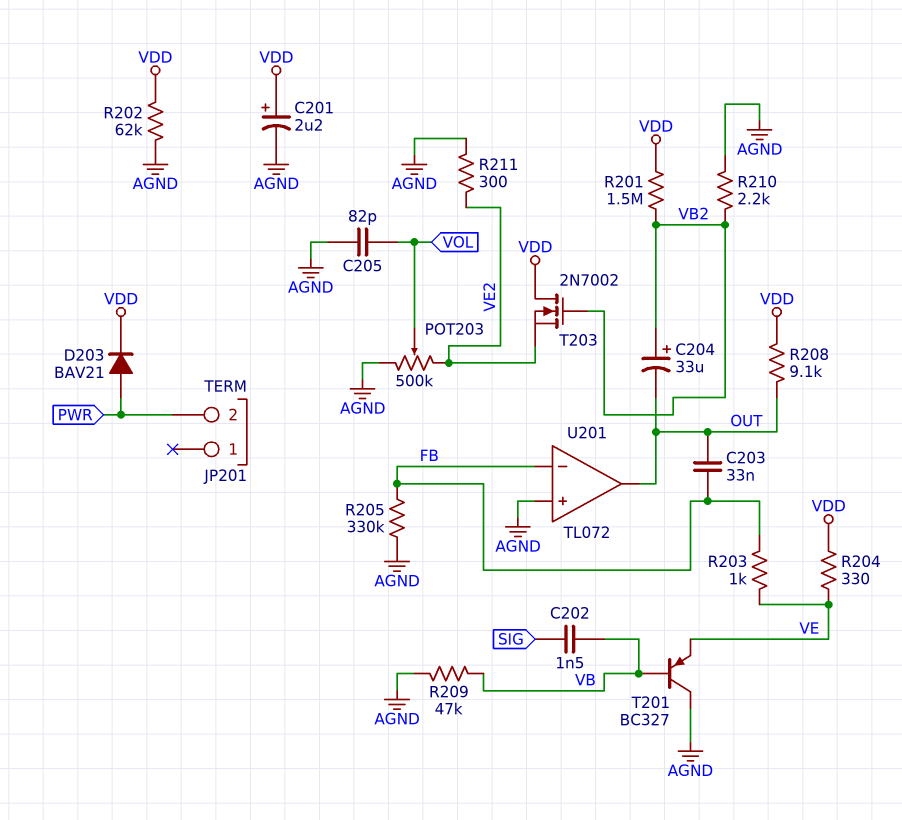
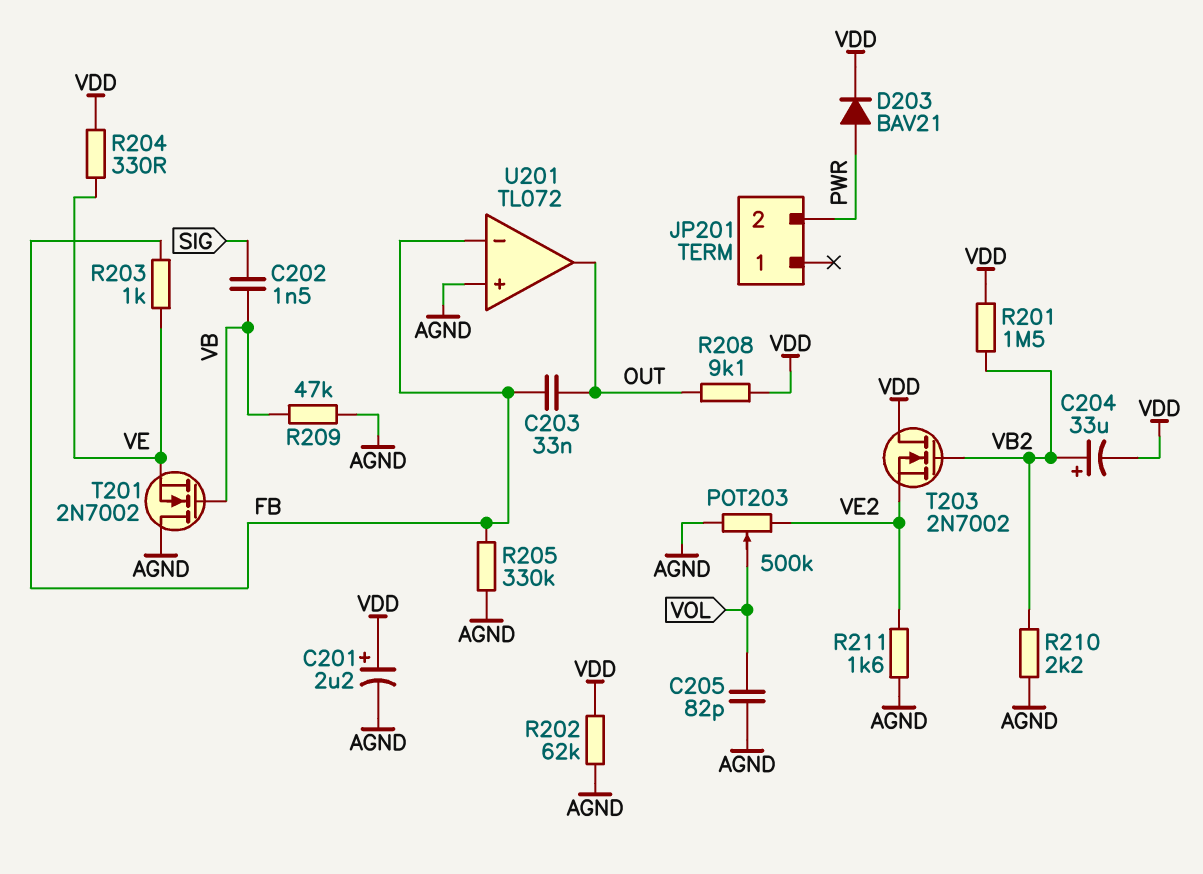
C204: 33uF (plus VB2, minus OUT) -> 33uF (plus VB2, minus VDD)
R211: 300 (AGND, VE2) -> 1.6k (AGND, VE2)
T201: PNP BC327 (B VB, C AGND, E VE) -> NMOS 2N7002 (G VB, D AGND, S VE)

